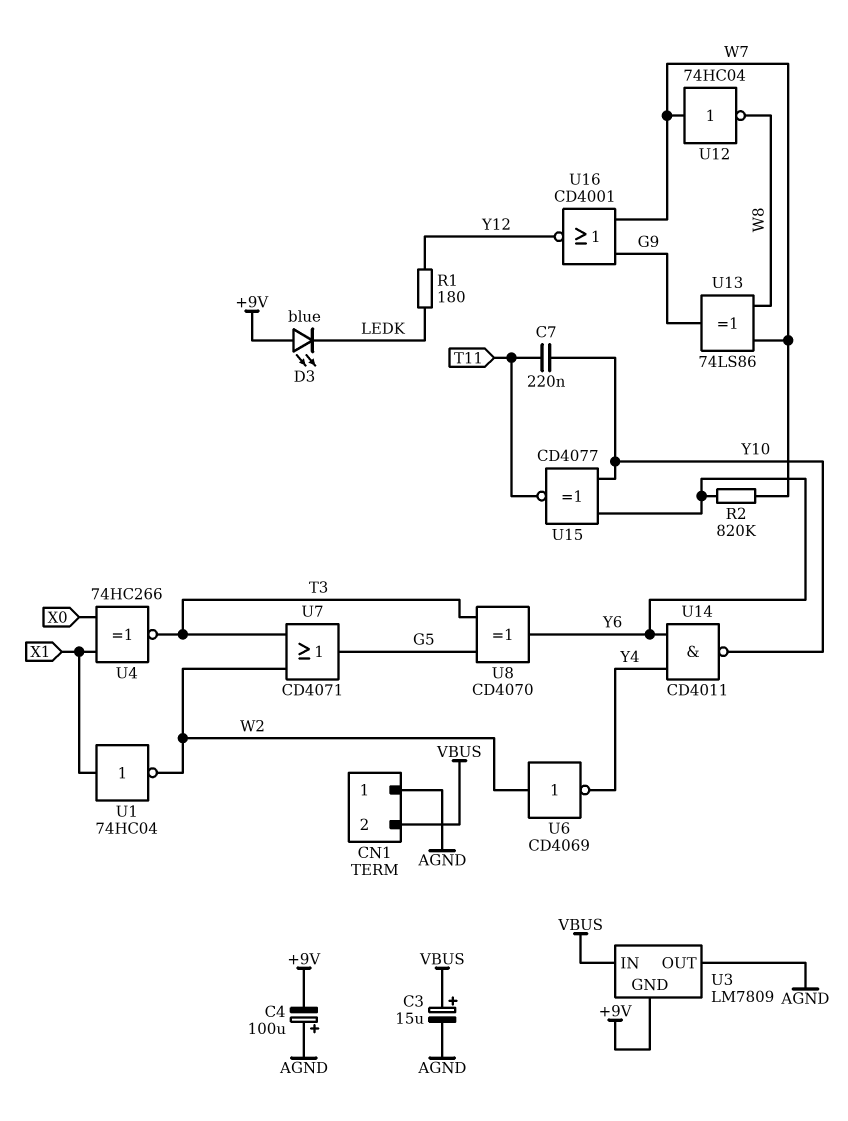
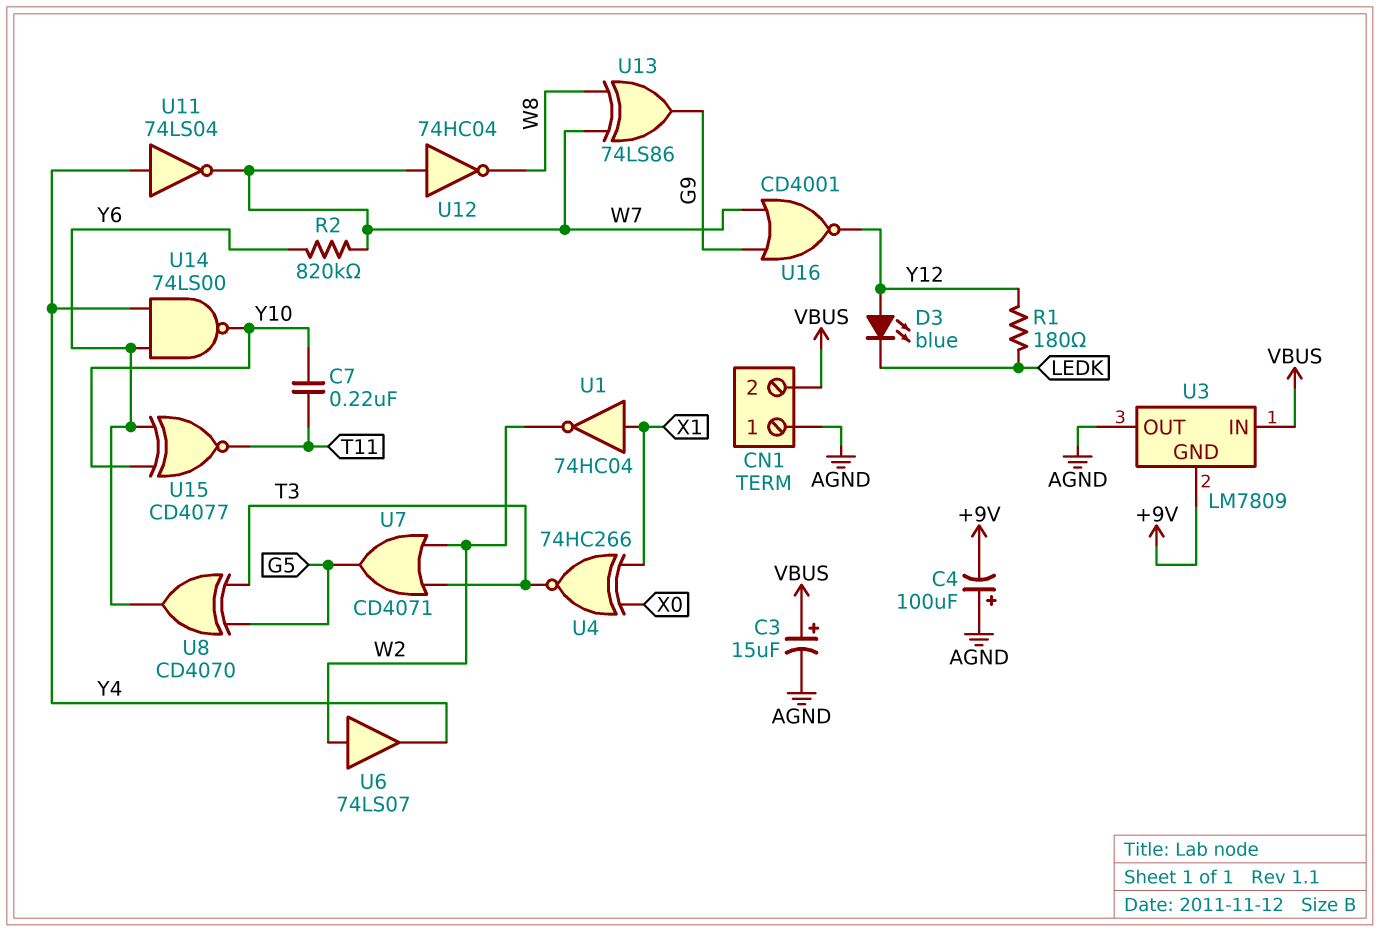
D3: LED blue (A +9V, K LEDK) -> LED blue (A Y12, K LEDK)
U6: NOT CD4069 (in W2, out Y4) -> buffer 74LS07 (in W2, out Y4)
U11: none -> NOT 74LS04 (in Y4, out W7)
U14: NAND CD4011 (in Y4, in Y6, out Y10) -> NAND 74LS00 (in Y4, in Y6, out Y10)

